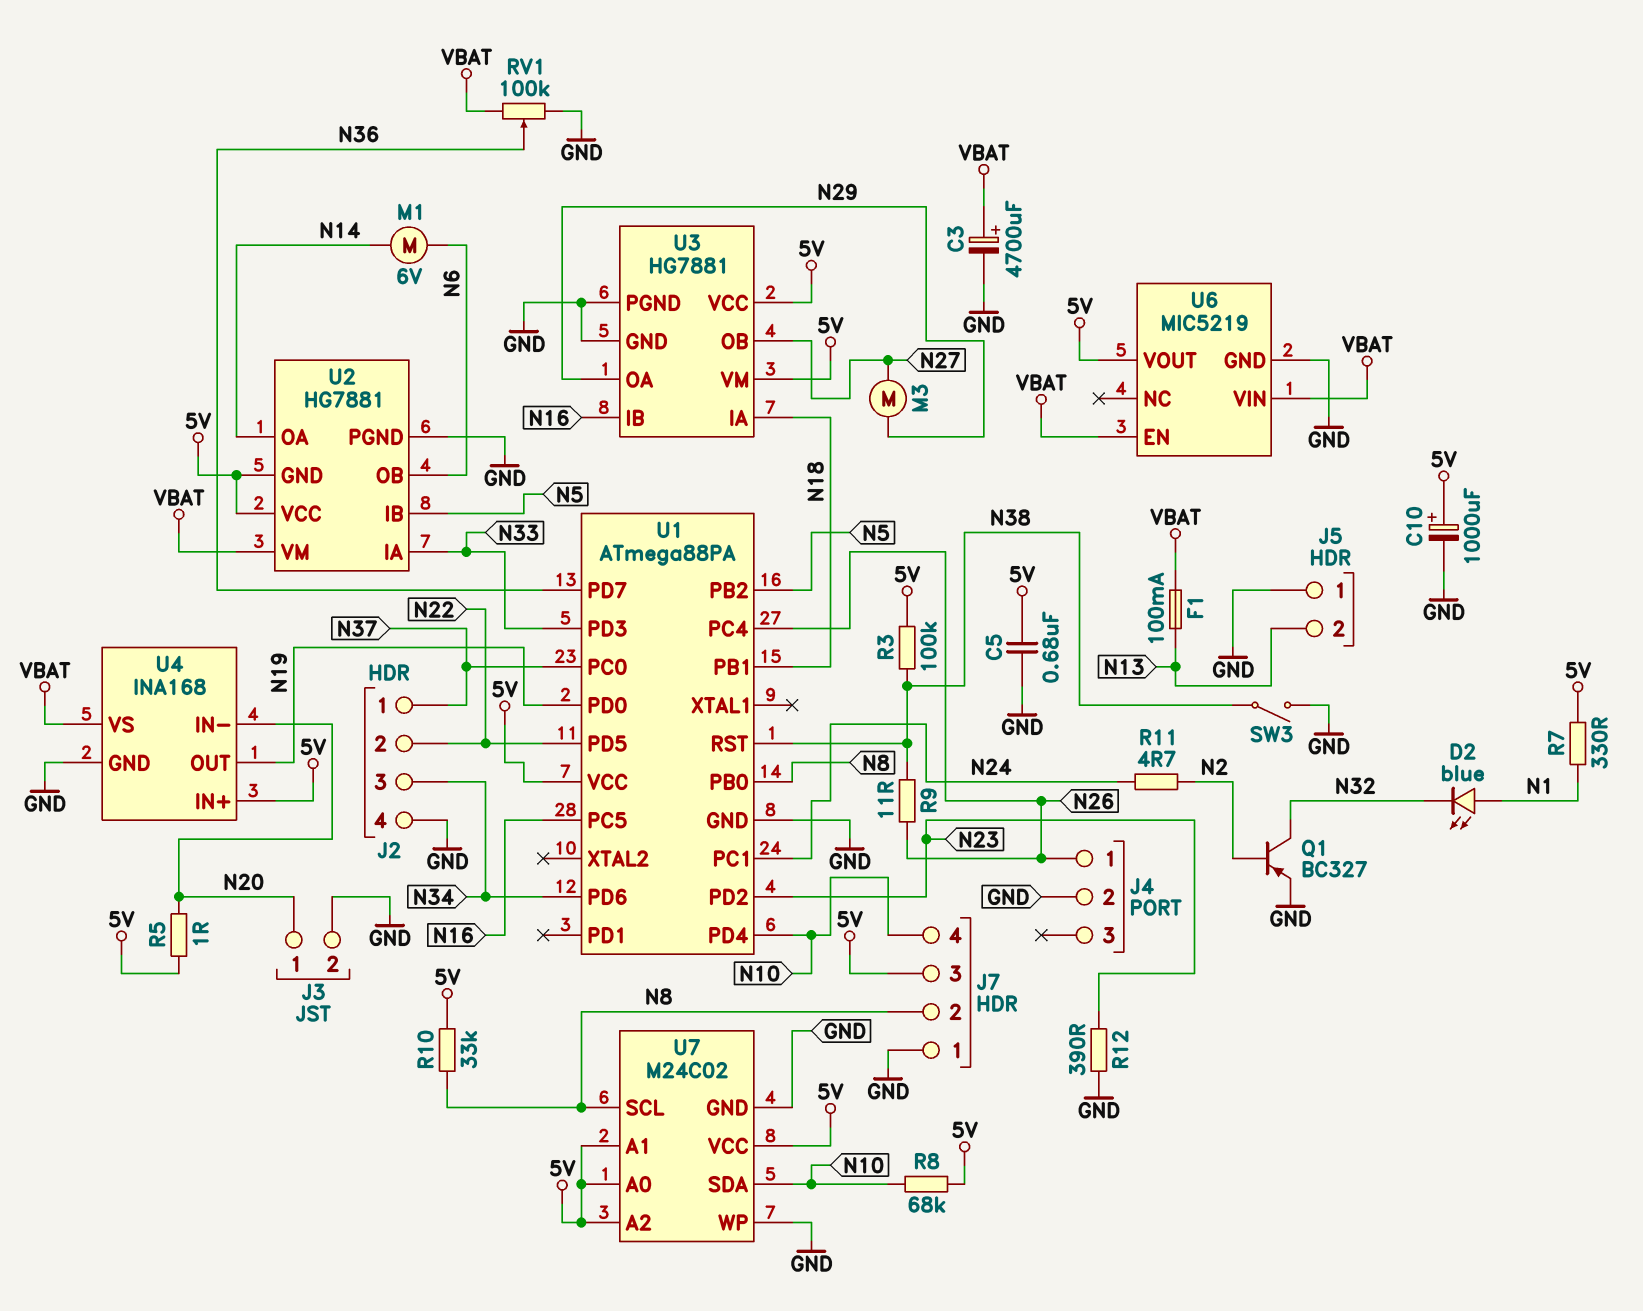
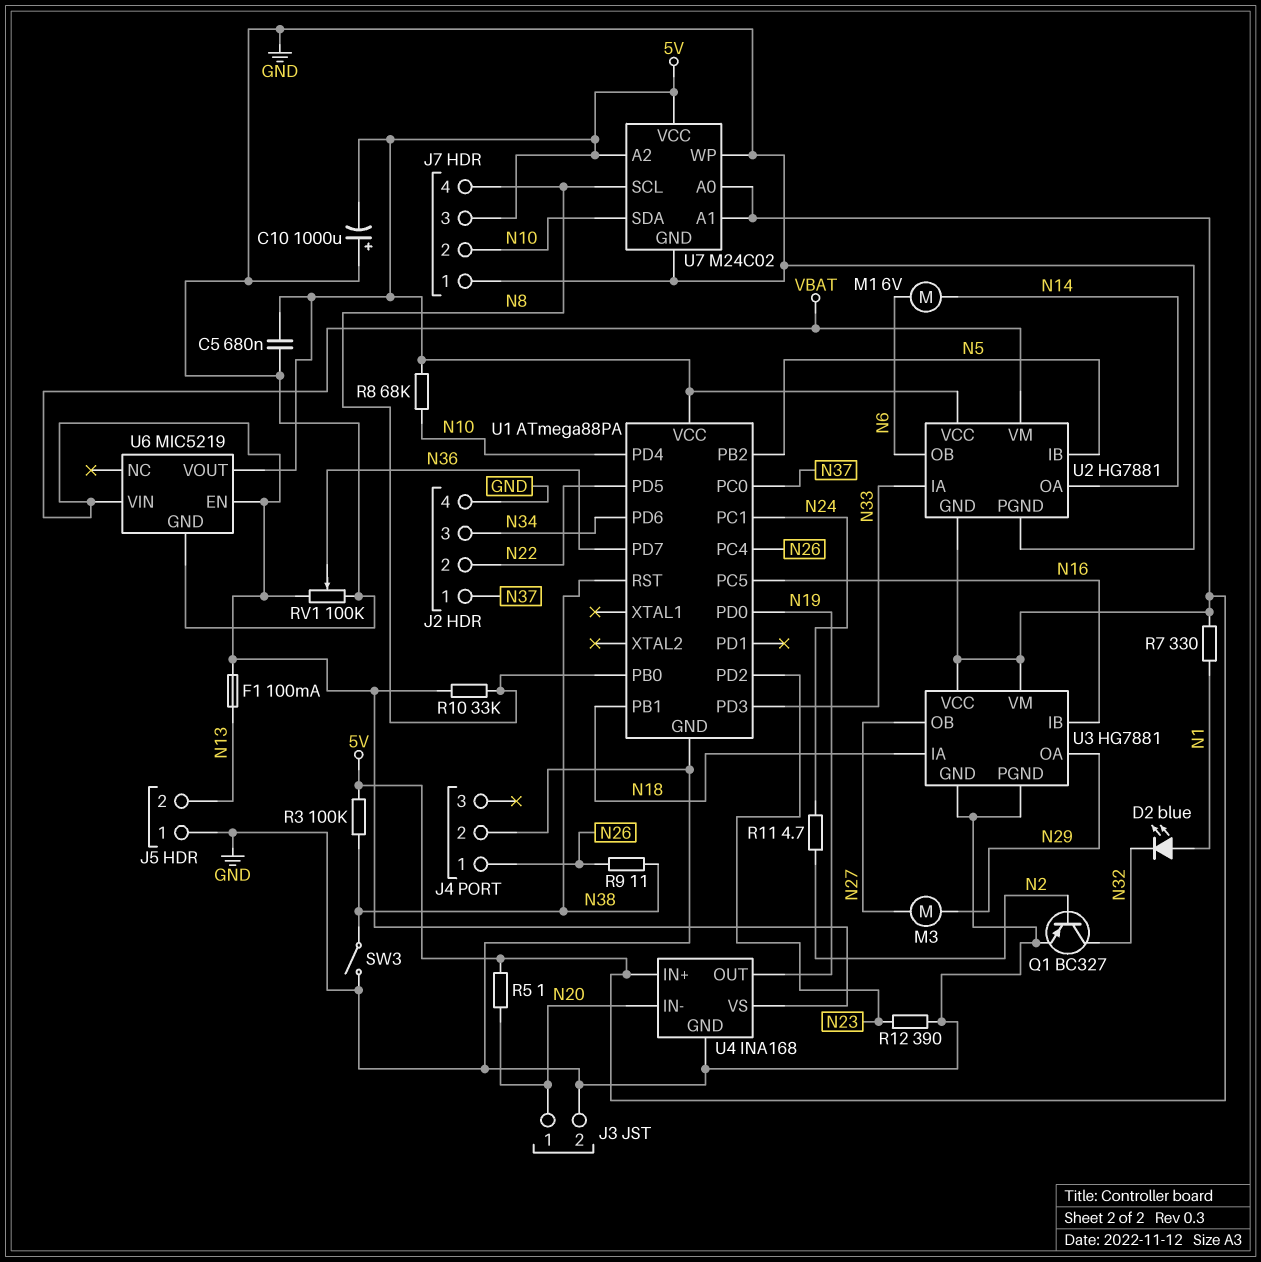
C3: 4700uF (plus VBAT, minus GND) -> none
C10: 1000uF (plus 5V, minus GND) -> 1000uF (plus GND, minus 5V)
J7 pin 2: N8 -> N10
J7 pin 4: N10 -> N8
R10: 33k (5V, N8) -> 33k (N8, VBAT)

